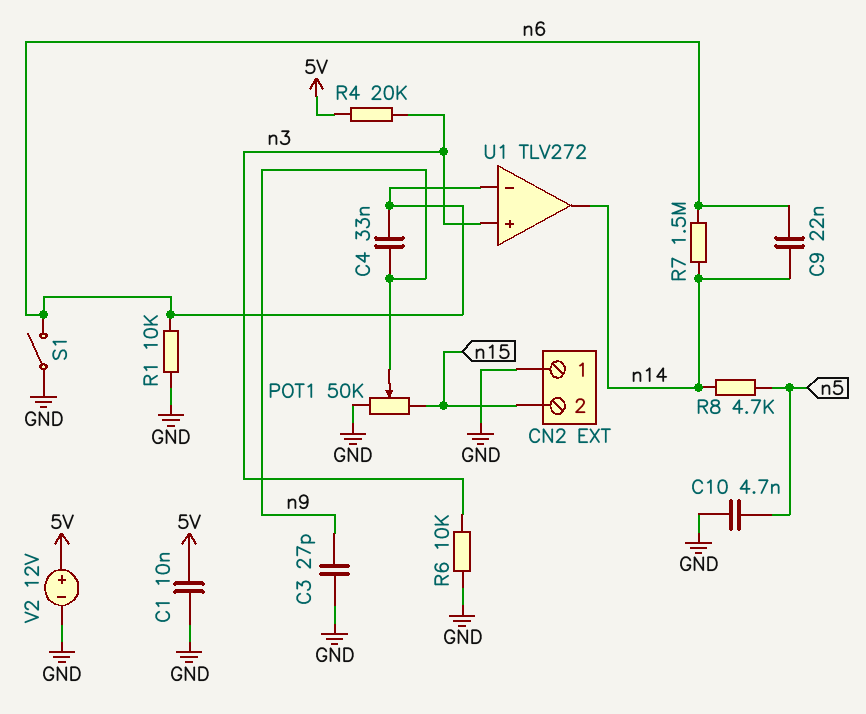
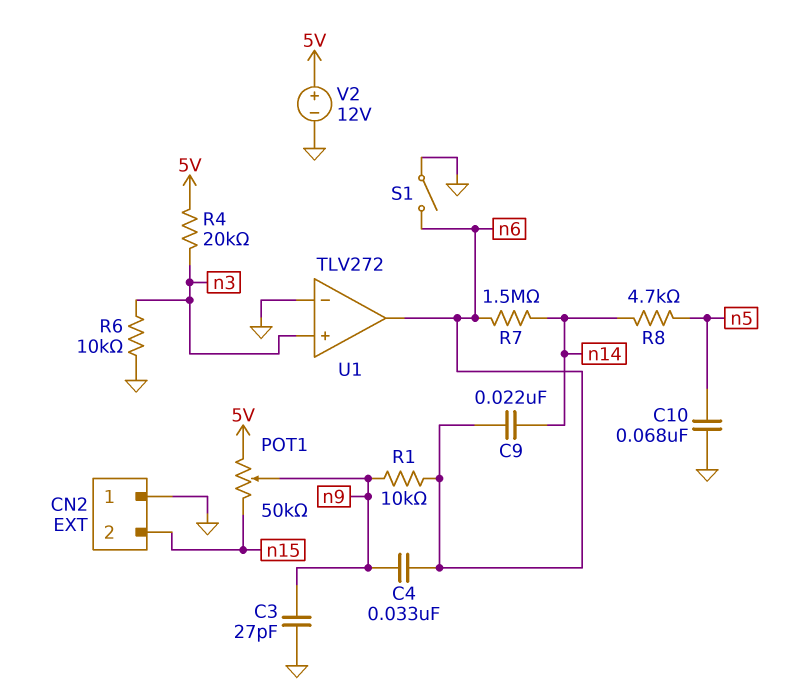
C1: 10nF (5V, GND) -> none
C10: 4.7nF (GND, n5) -> 68nF (GND, n5)
POT1: 50k (GND, n15, wiper n9) -> 50k (5V, n15, wiper n9)
R1: 10k (GND, n6) -> 10k (n6, n9)
U1 pin in-: n6 -> GND
U1 pin out: n14 -> n6

